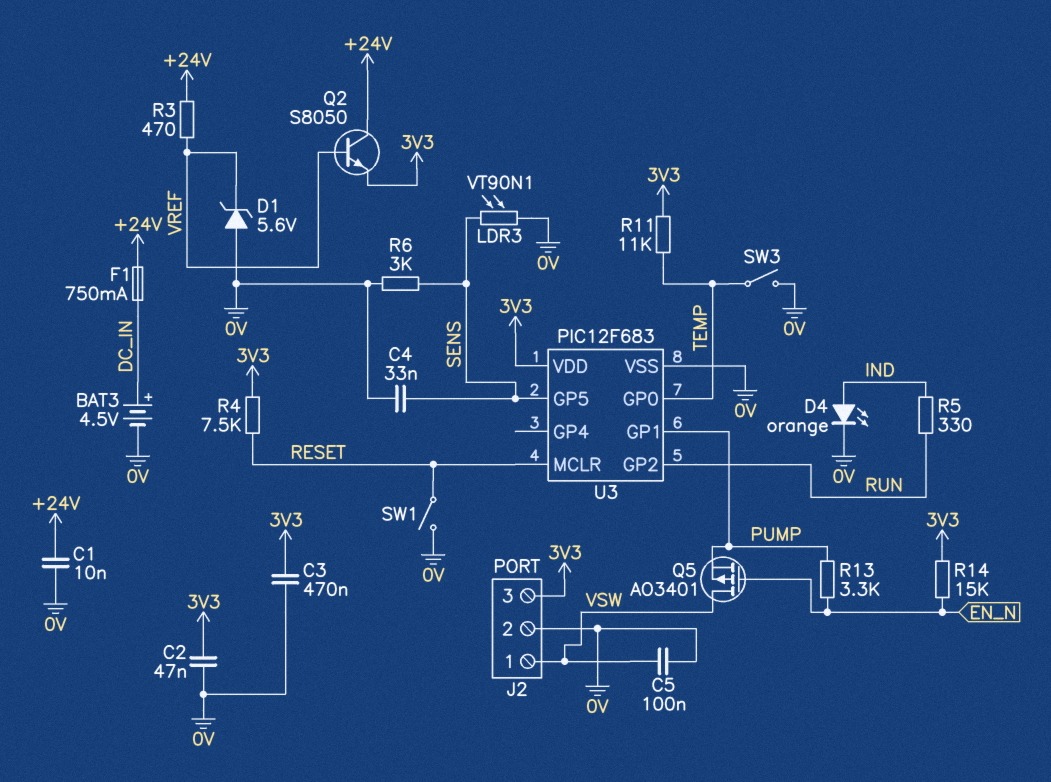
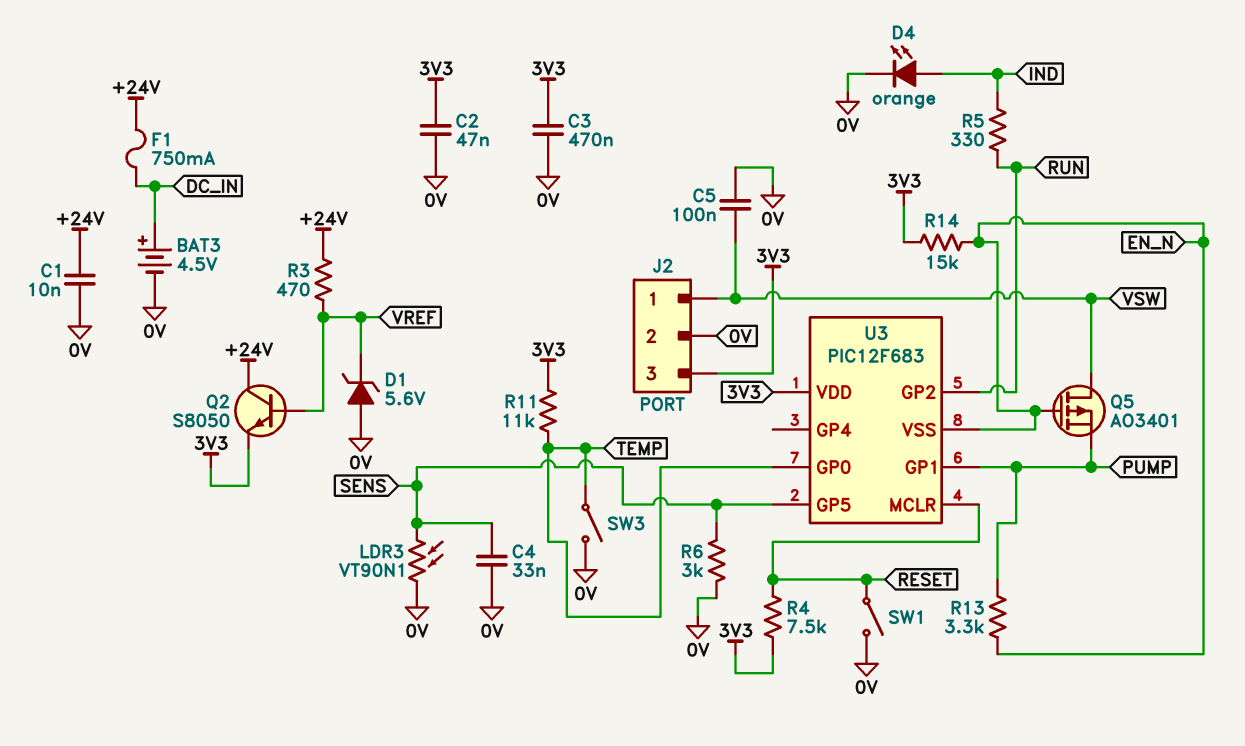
U3 pin VSS: 0V -> EN_N

